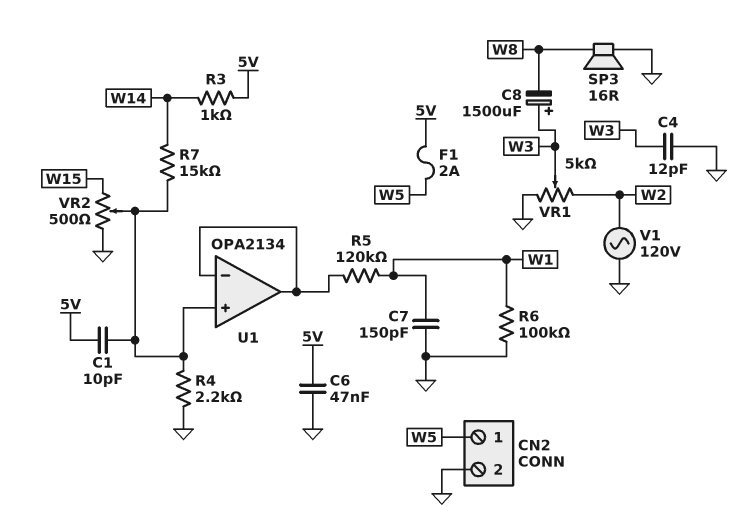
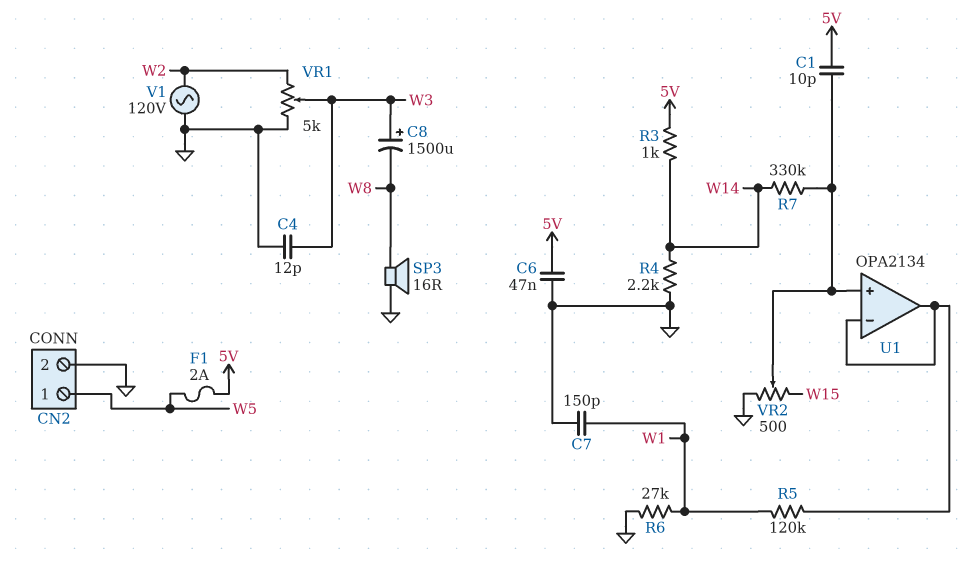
R4: 2.2k (GND, U1/in+) -> 2.2k (GND, W14)
R6: 100k (GND, W1) -> 27k (GND, W1)
R7: 15k (U1/in+, W14) -> 330k (U1/in+, W14)

